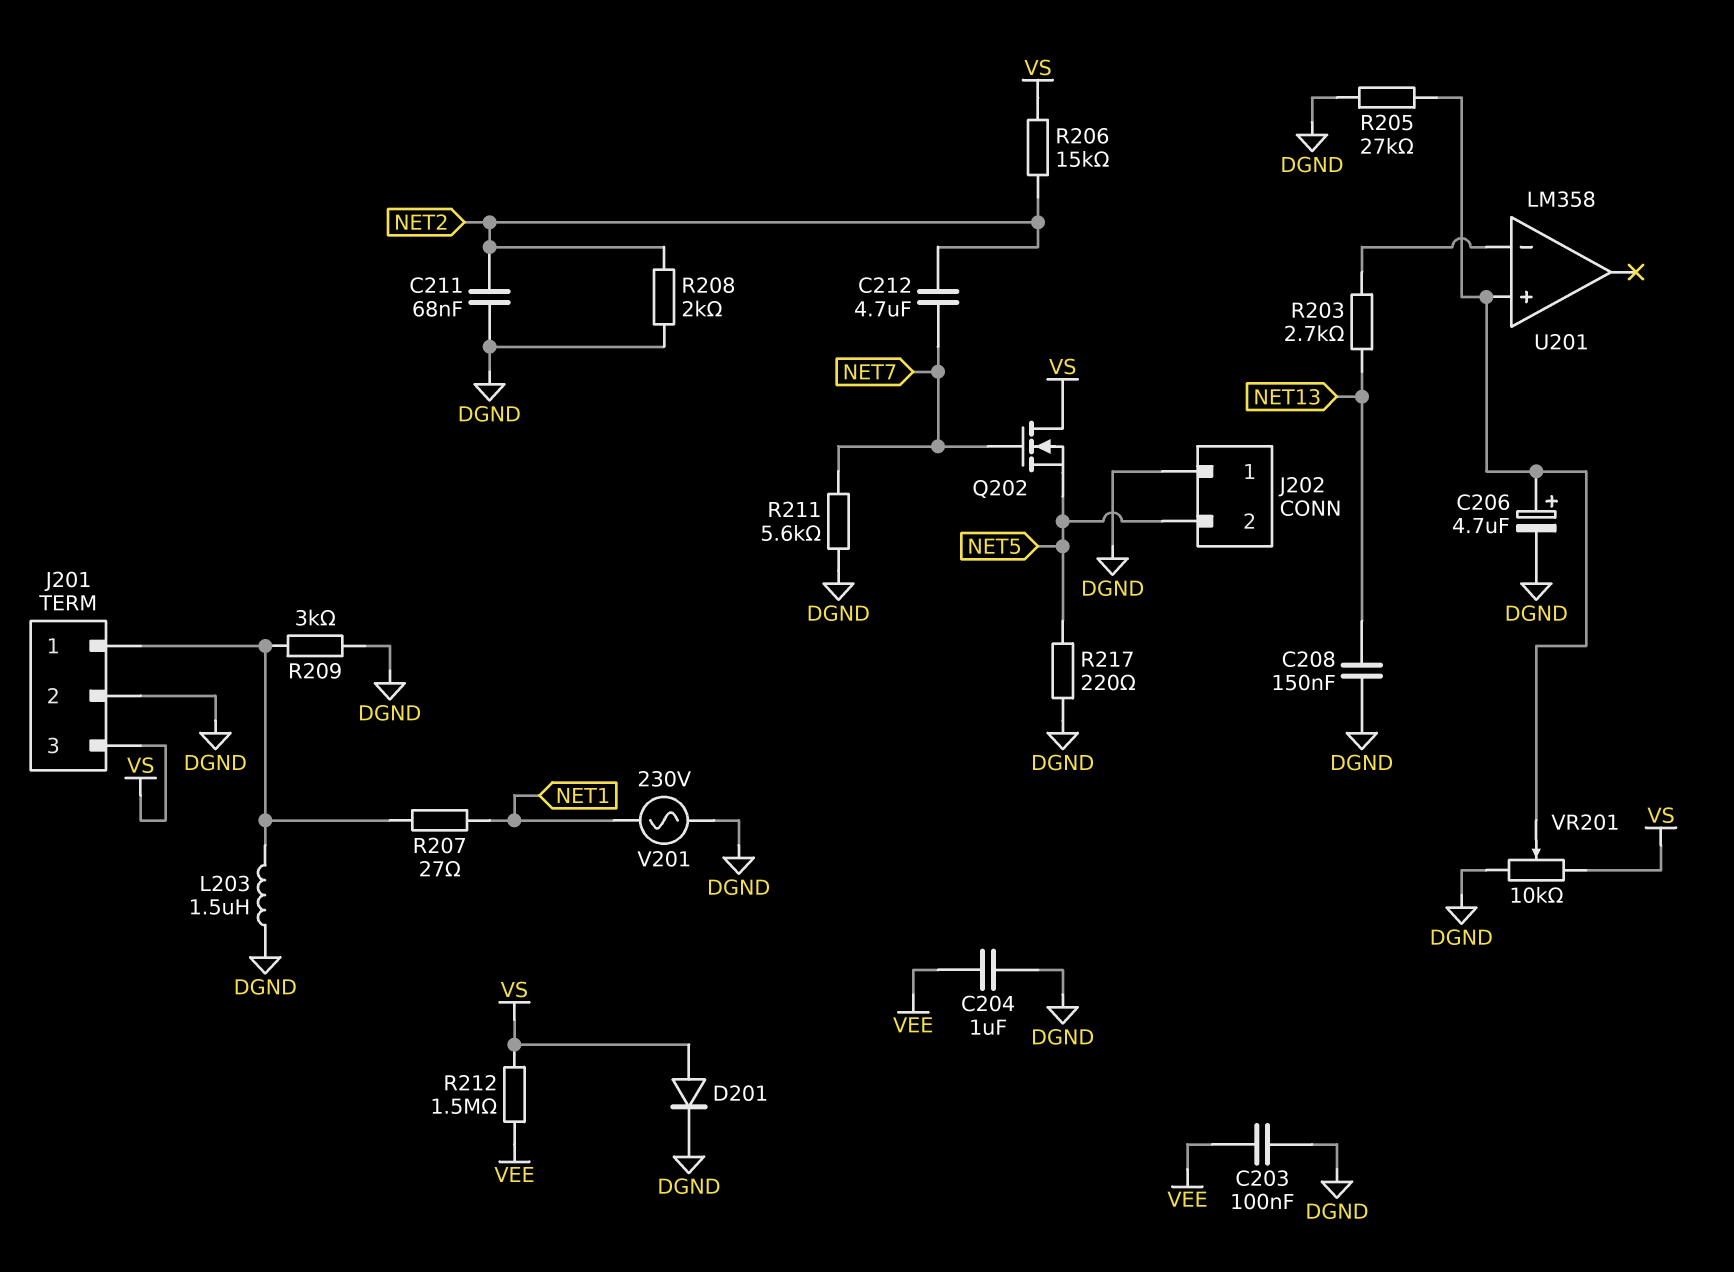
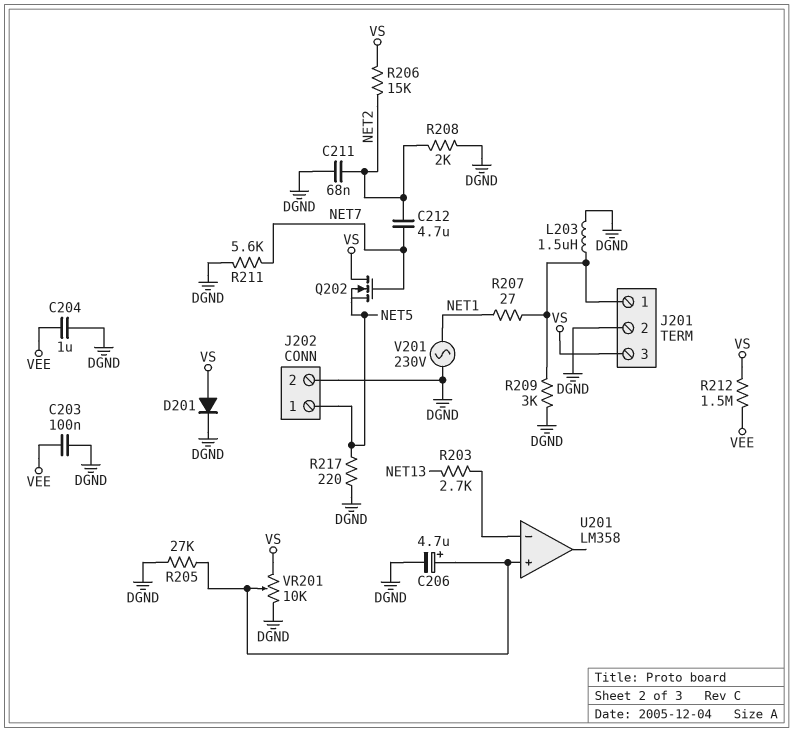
C208: 150nF (DGND, NET13) -> none
J202 pin 1: DGND -> NET5
J202 pin 2: NET5 -> DGND

